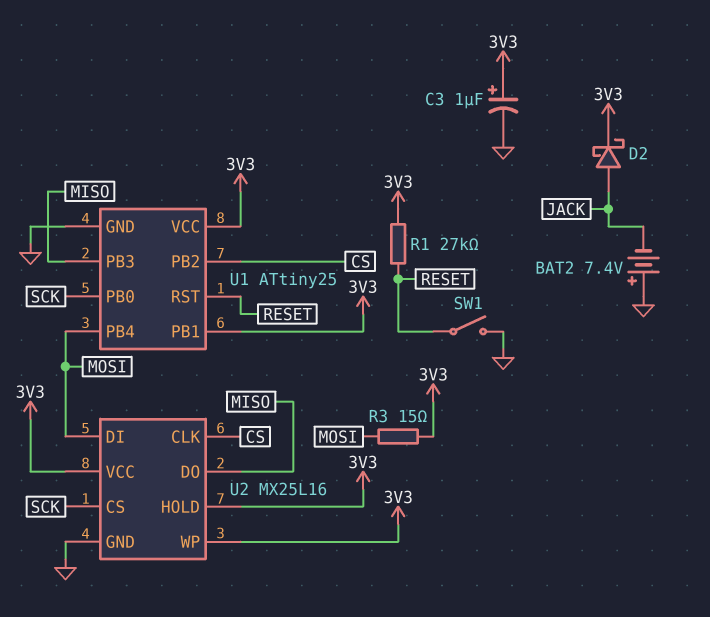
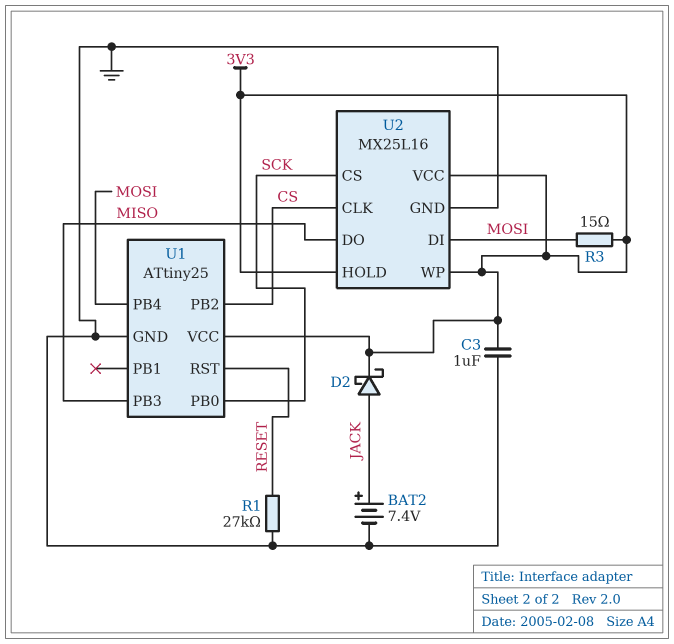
BAT2: 7.4V (plus GND, minus JACK) -> 7.4V (plus JACK, minus GND)
C3: 1uF (plus 3V3, minus GND) -> 1uF (3V3, GND)
R1: 27k (3V3, RESET) -> 27k (GND, RESET)
SW1: switch (GND, RESET) -> none
U1 pin PB1: 3V3 -> none

